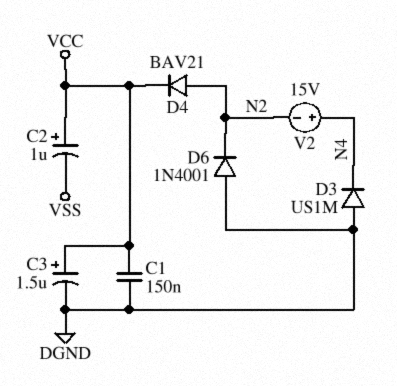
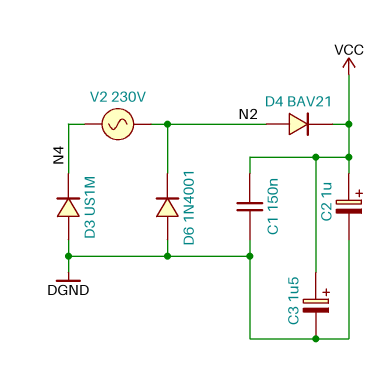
C2: 1uF (plus VCC, minus VSS) -> 1uF (plus VCC, minus DGND)
V2: 15V (plus N4, minus N2) -> AC 230V (N2, N4)

